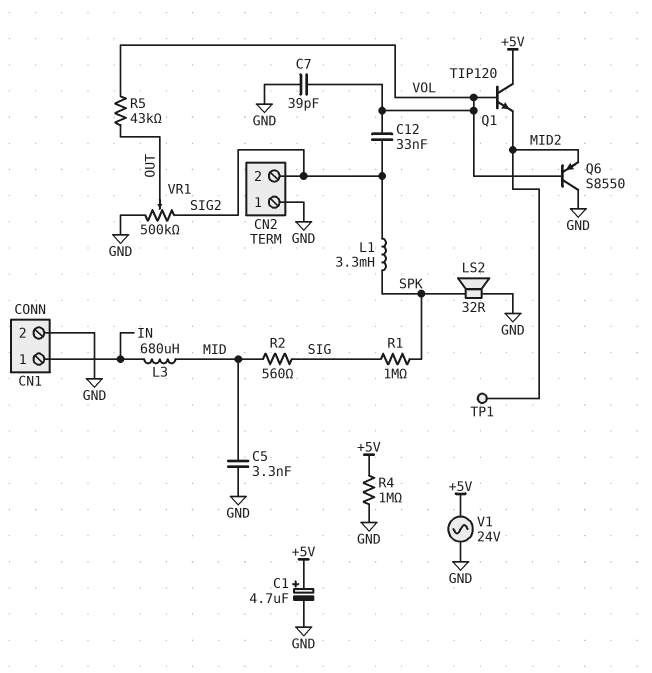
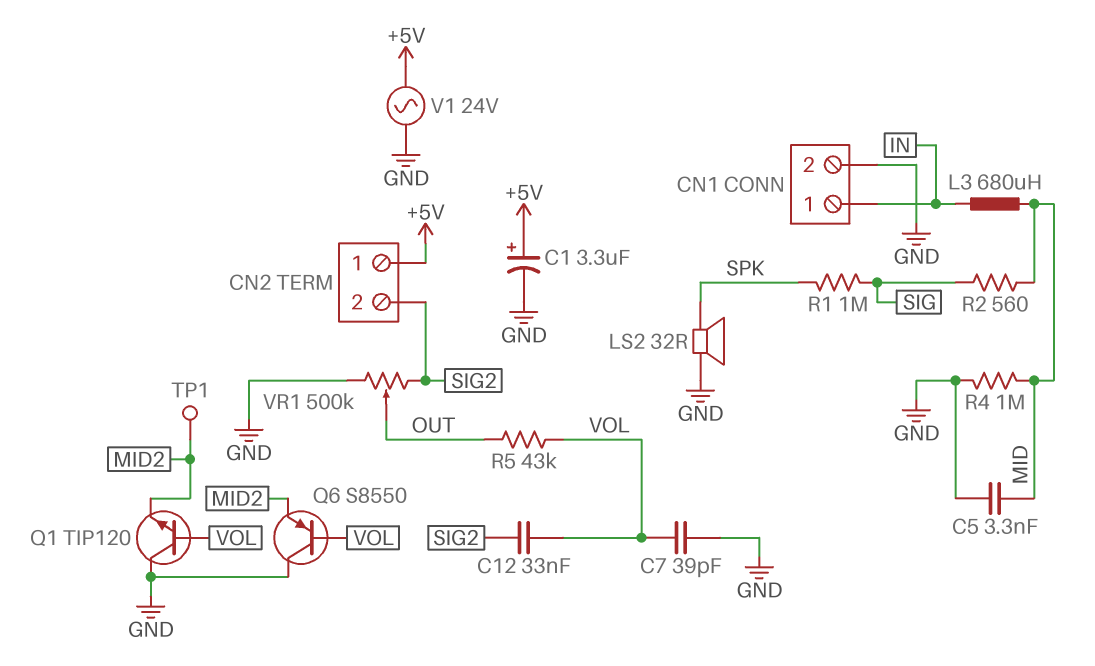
C1: 4.7uF (plus +5V, minus GND) -> 3.3uF (plus +5V, minus GND)
CN2 pin 1: GND -> +5V
L1: 3.3mH (SIG2, SPK) -> none
Q1: NPN TIP120 (B VOL, C +5V, E MID2) -> NPN TIP120 (B VOL, C GND, E MID2)
R4: 1M (+5V, GND) -> 1M (GND, MID)

